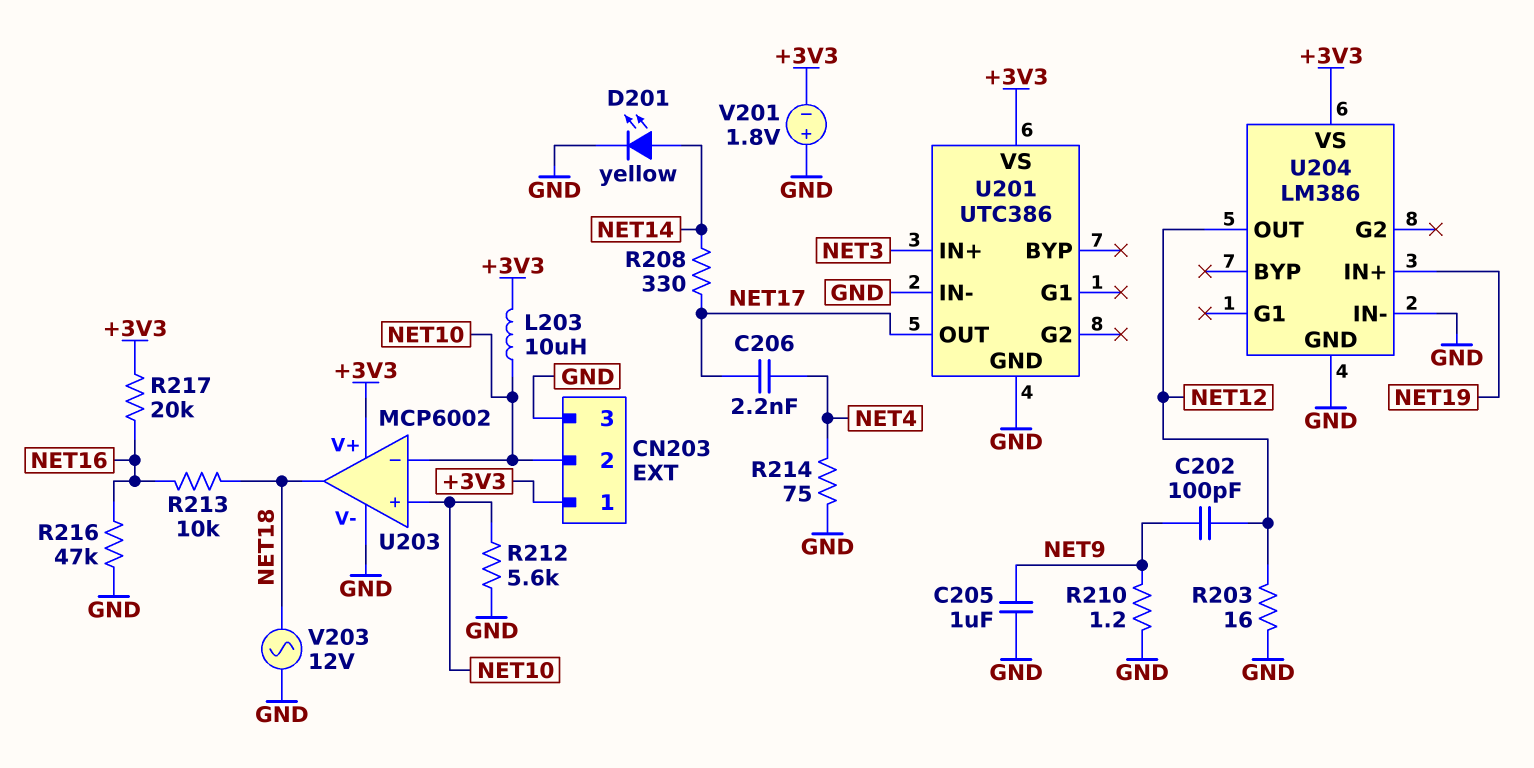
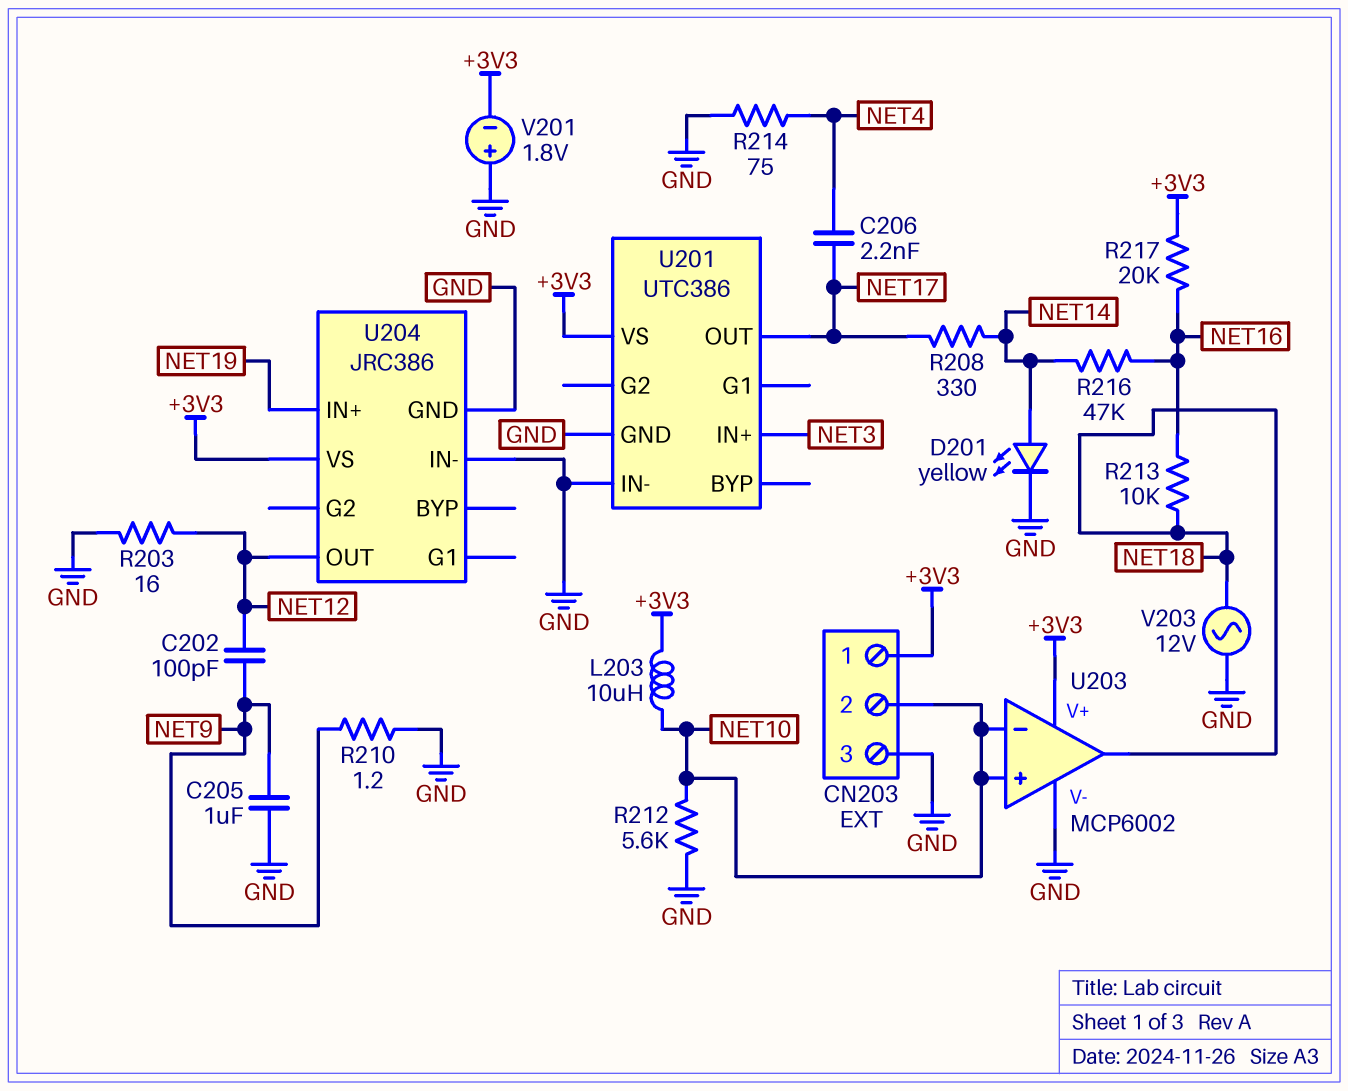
R216: 47k (GND, NET16) -> 47k (NET14, NET16)
U204: LM386 -> JRC386

